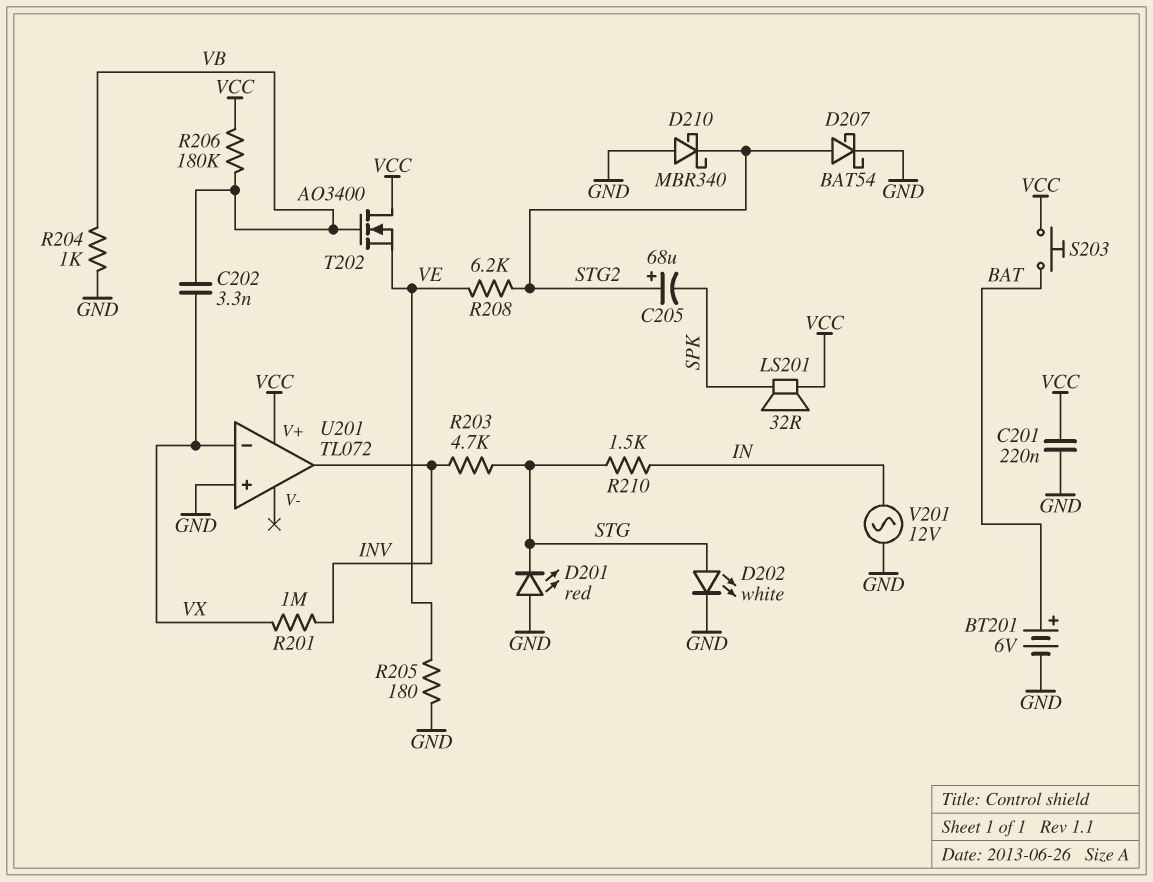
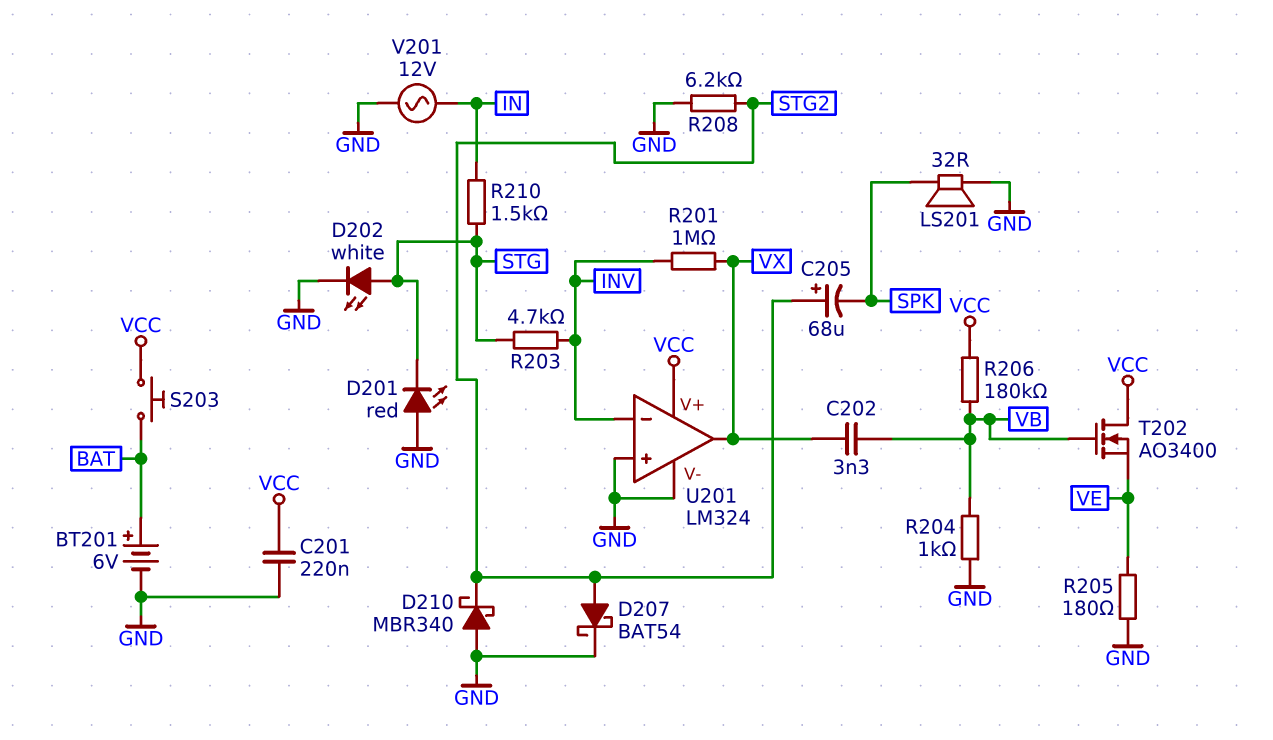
LS201: speaker 32R (SPK, VCC) -> speaker 32R (GND, SPK)
R208: 6.2k (STG2, VE) -> 6.2k (GND, STG2)
U201: TL072 -> LM324
U201 pin V-: none -> GND
U201 pin in-: VX -> INV
U201 pin out: INV -> VX

